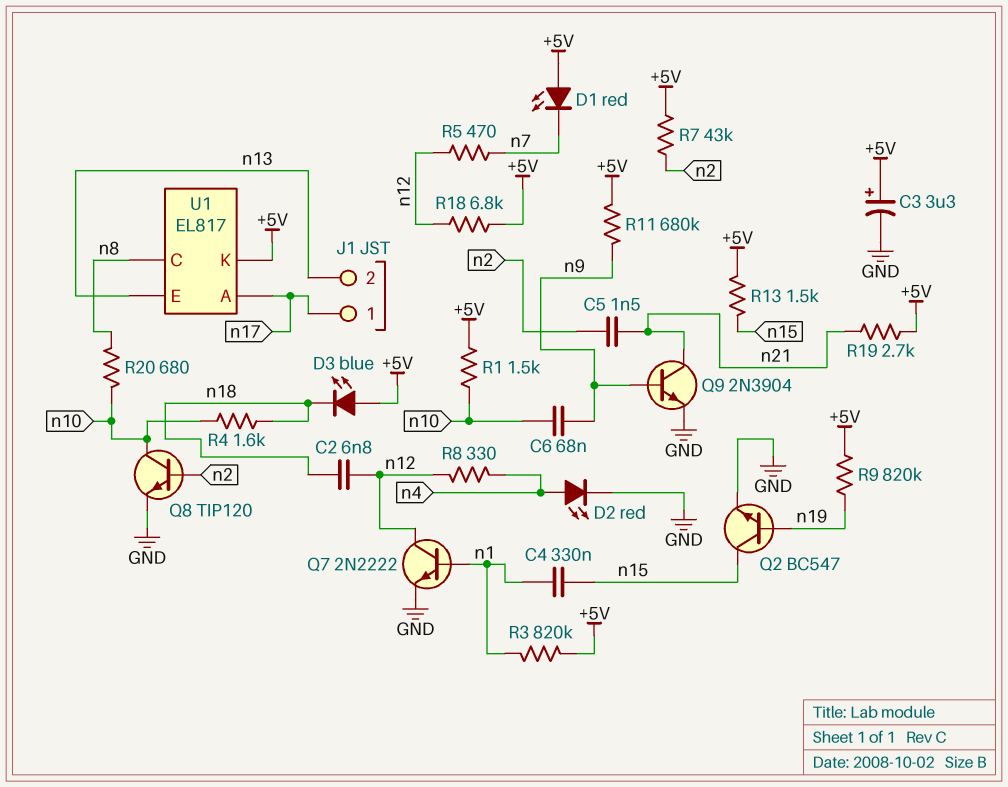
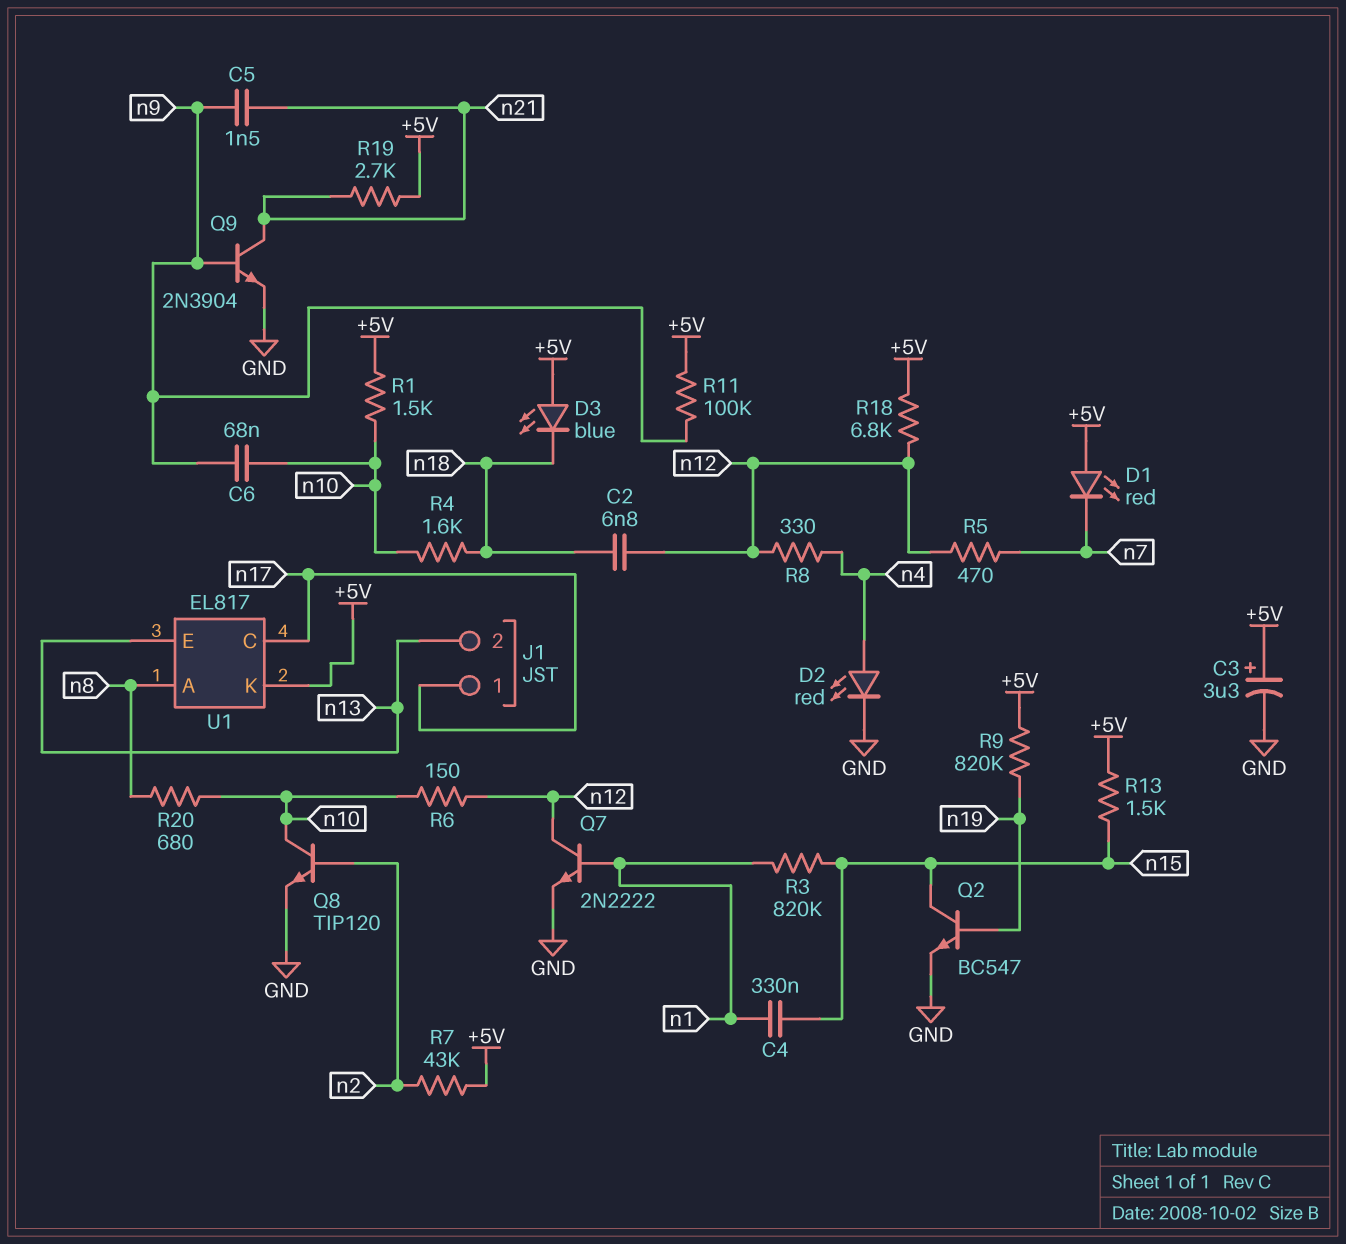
C5: 1.5nF (n2, n21) -> 1.5nF (n9, n21)
R3: 820k (+5V, n1) -> 820k (n1, n15)
R6: none -> 150 (n10, n12)
R11: 680k (+5V, n9) -> 100k (+5V, n9)
U1 pin A: n17 -> n8
U1 pin C: n8 -> n17

